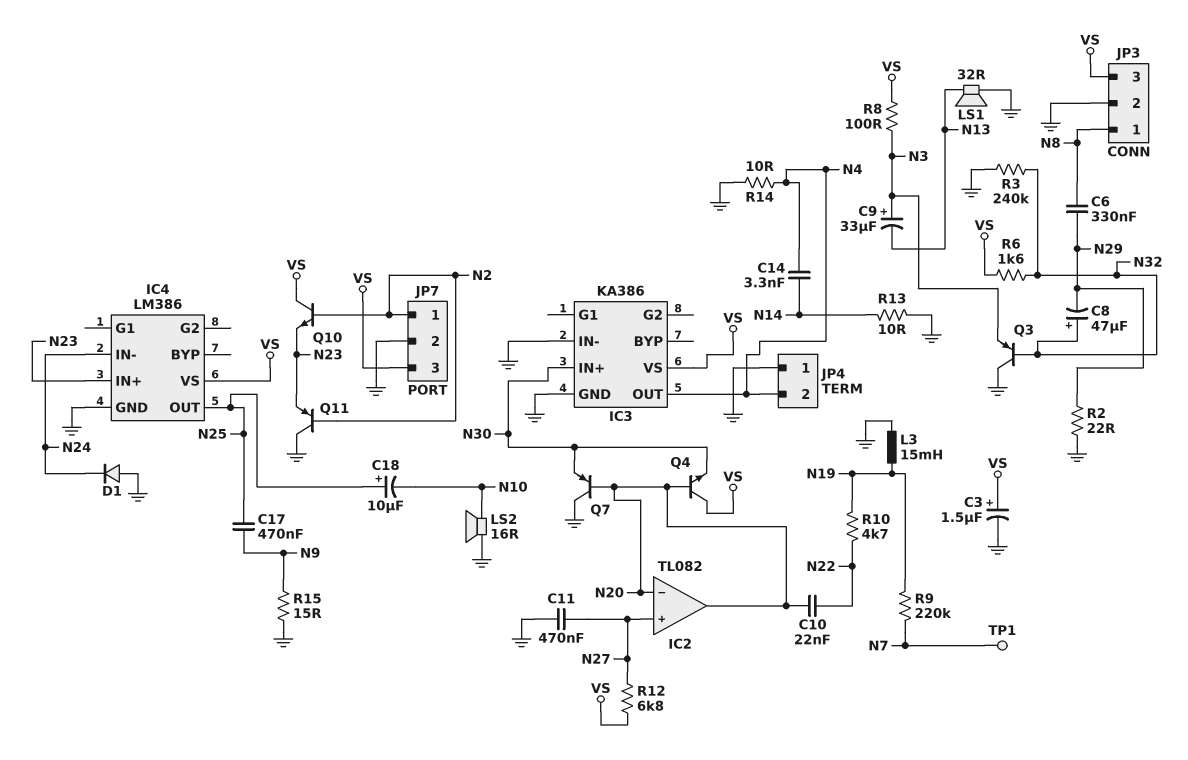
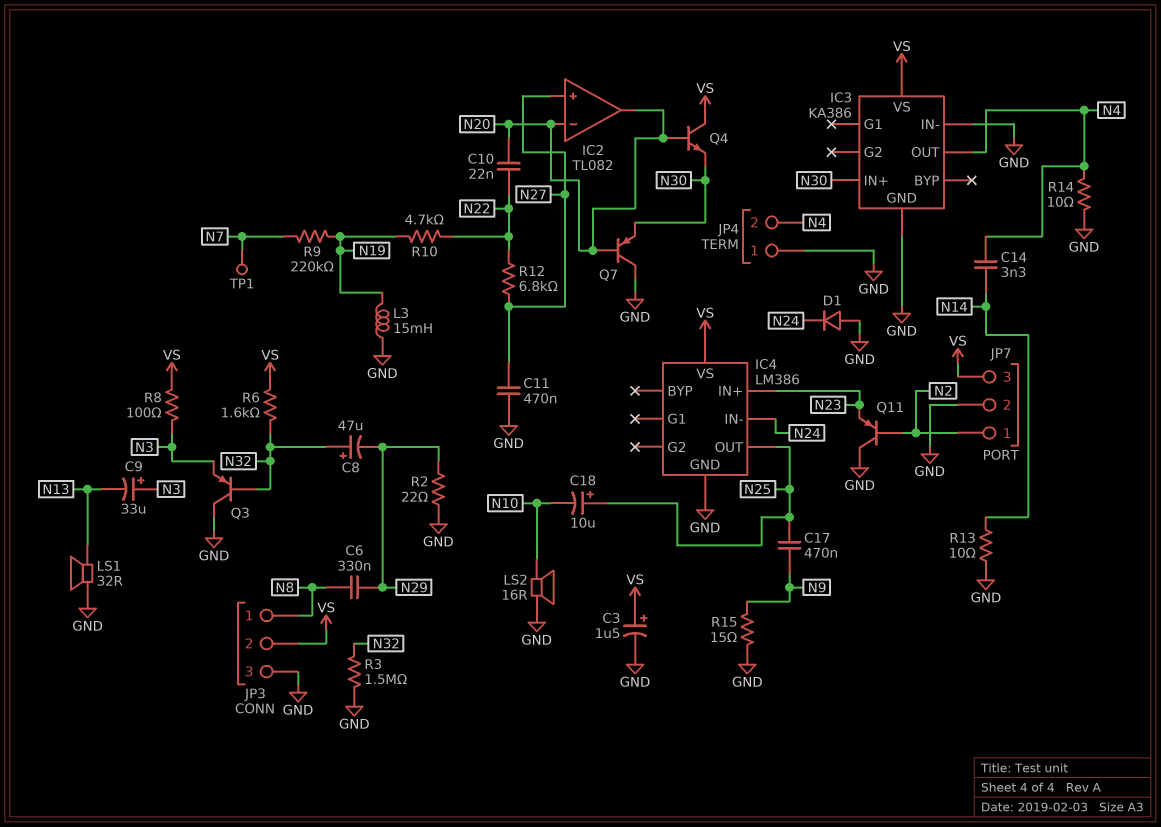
JP3 pin 2: GND -> VS
JP3 pin 3: VS -> GND
Q10: NPN (B N2, C VS, E N23) -> none
R3: 240k (GND, N32) -> 1.5M (GND, N32)
R12: 6.8k (N27, VS) -> 6.8k (N22, N27)

